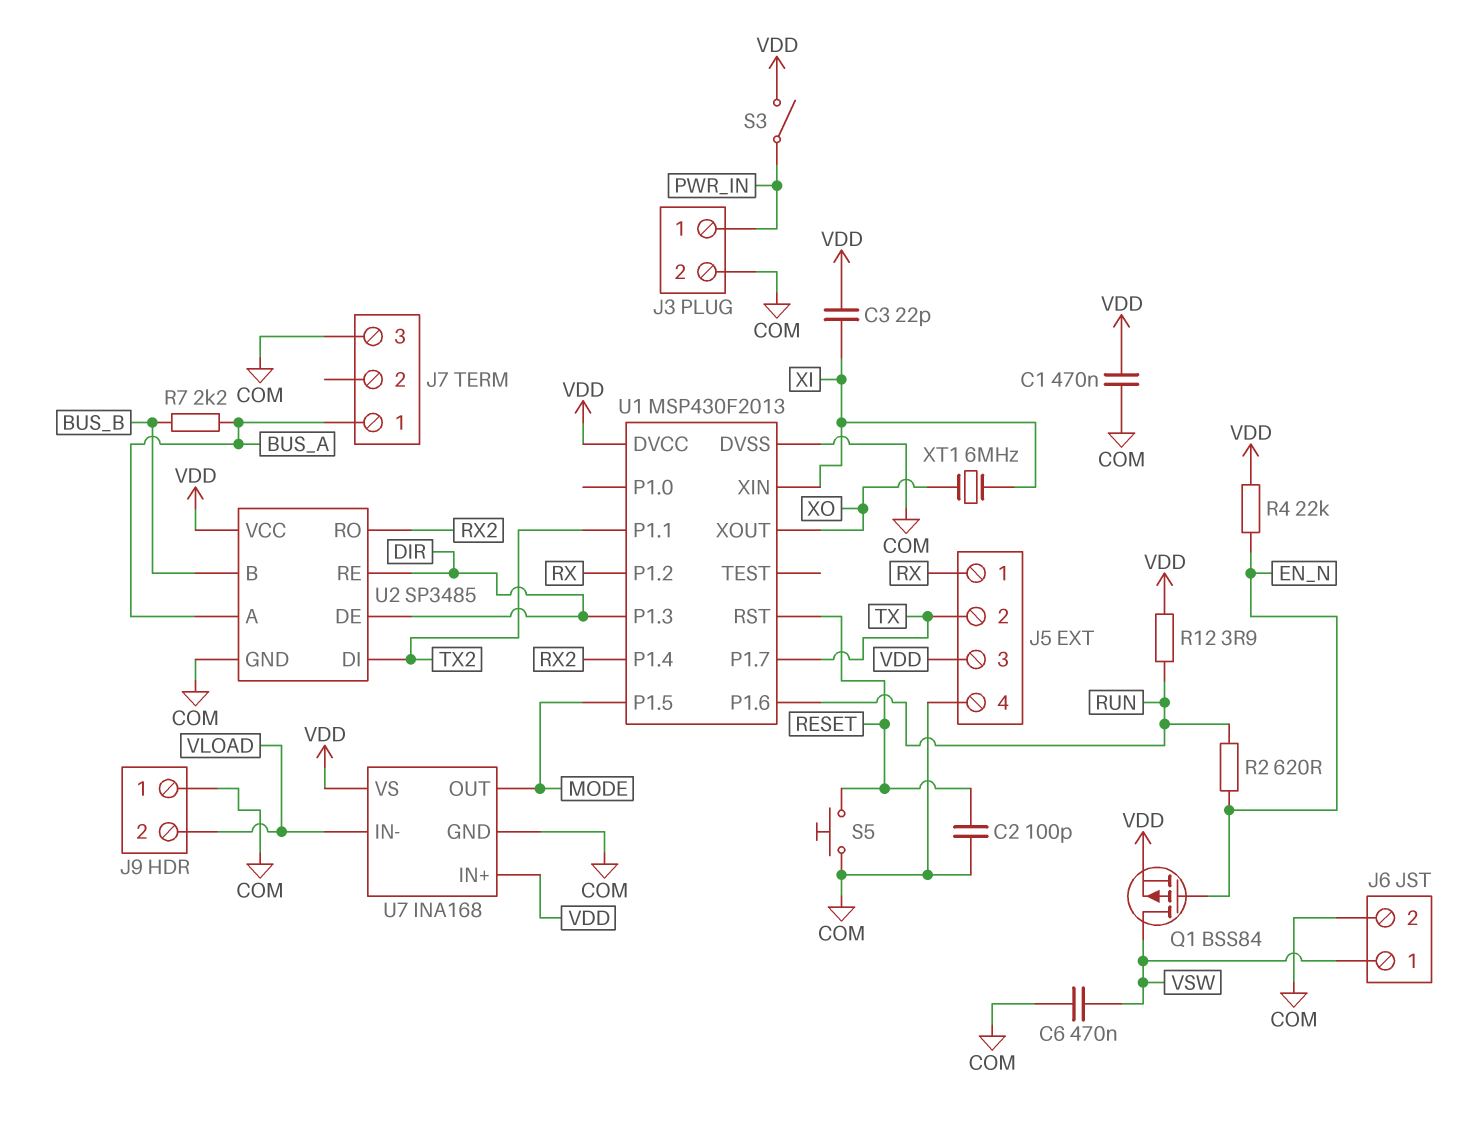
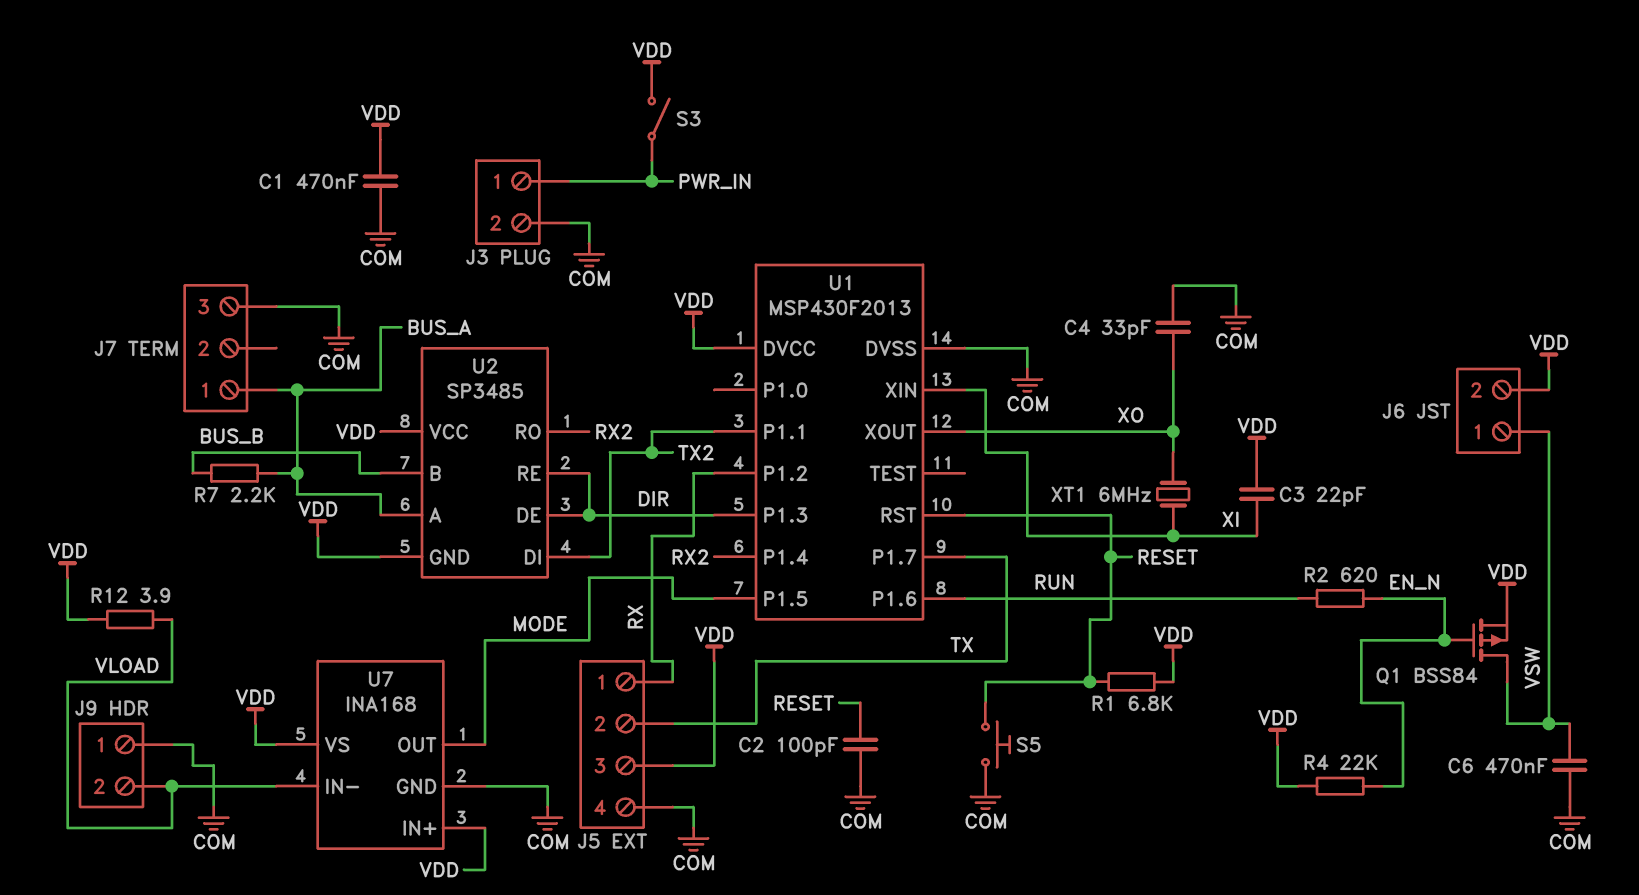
C4: none -> 33pF (COM, XO)
J6 pin 2: COM -> VDD
R1: none -> 6.8k (RESET, VDD)
R12: 3.9 (RUN, VDD) -> 3.9 (VDD, VLOAD)
U2 pin GND: COM -> VDD

